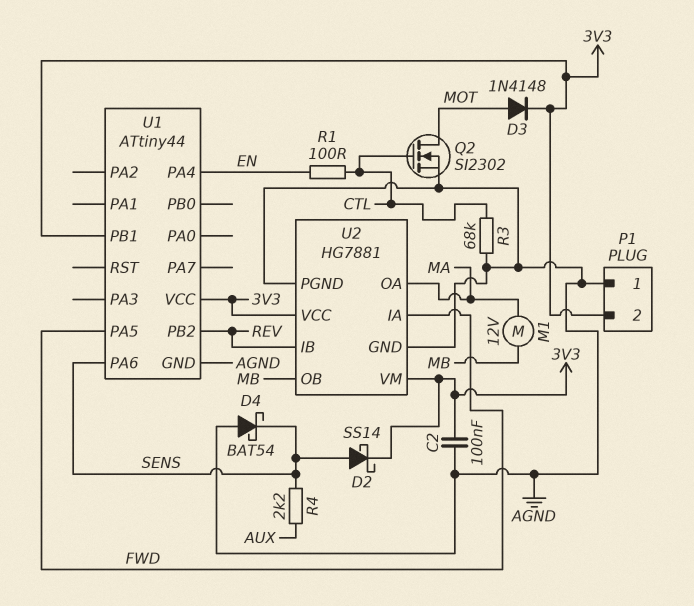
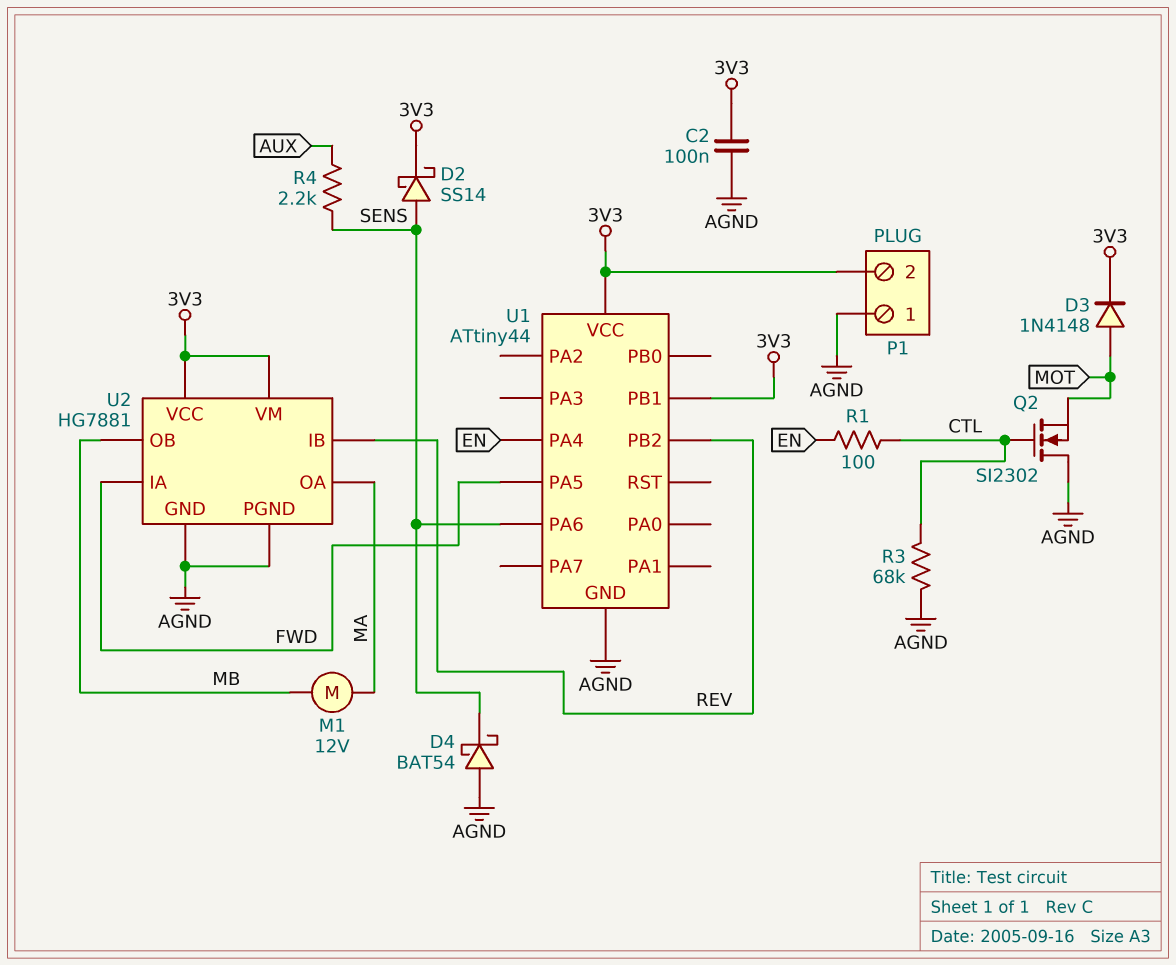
Q2: NMOS SI2302 (G CTL, D MOT, S AGND) -> NMOS SI2302 (G CTL, D AGND, S MOT)

